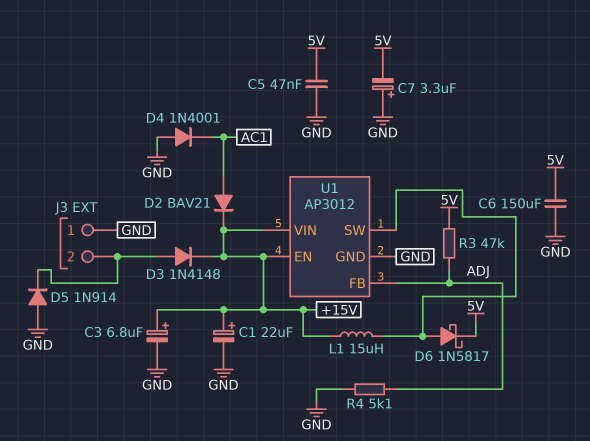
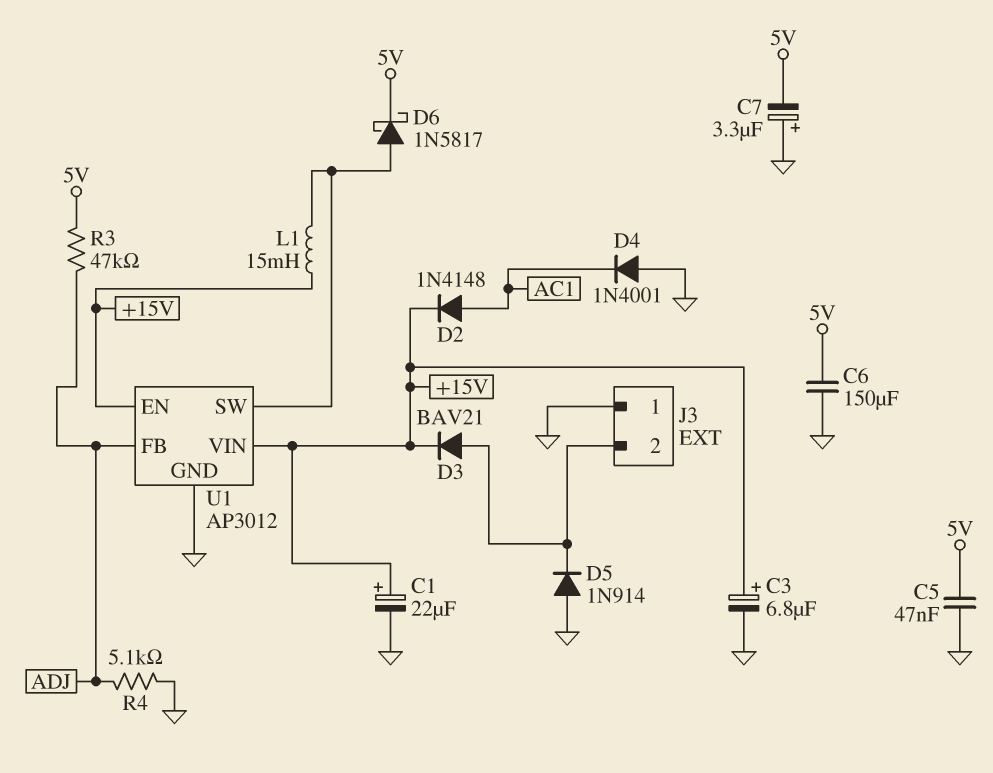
D2: diode BAV21 (A AC1, K +15V) -> diode 1N4148 (A AC1, K +15V)
D3: diode 1N4148 (A J3/2, K +15V) -> diode BAV21 (A J3/2, K +15V)
L1: 15uH (+15V, U1/SW) -> 15mH (+15V, U1/SW)

